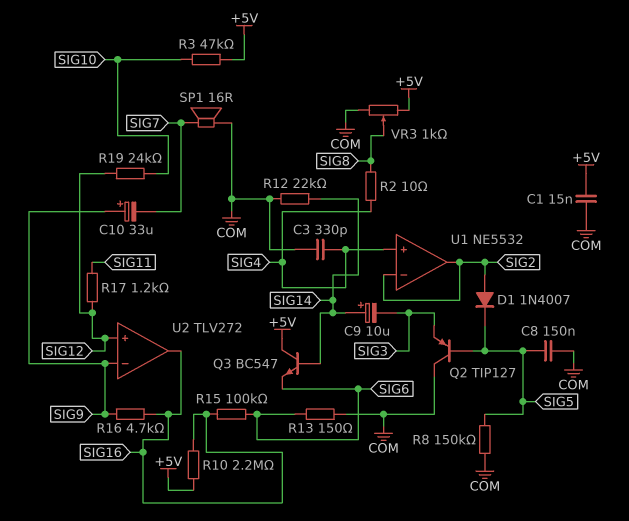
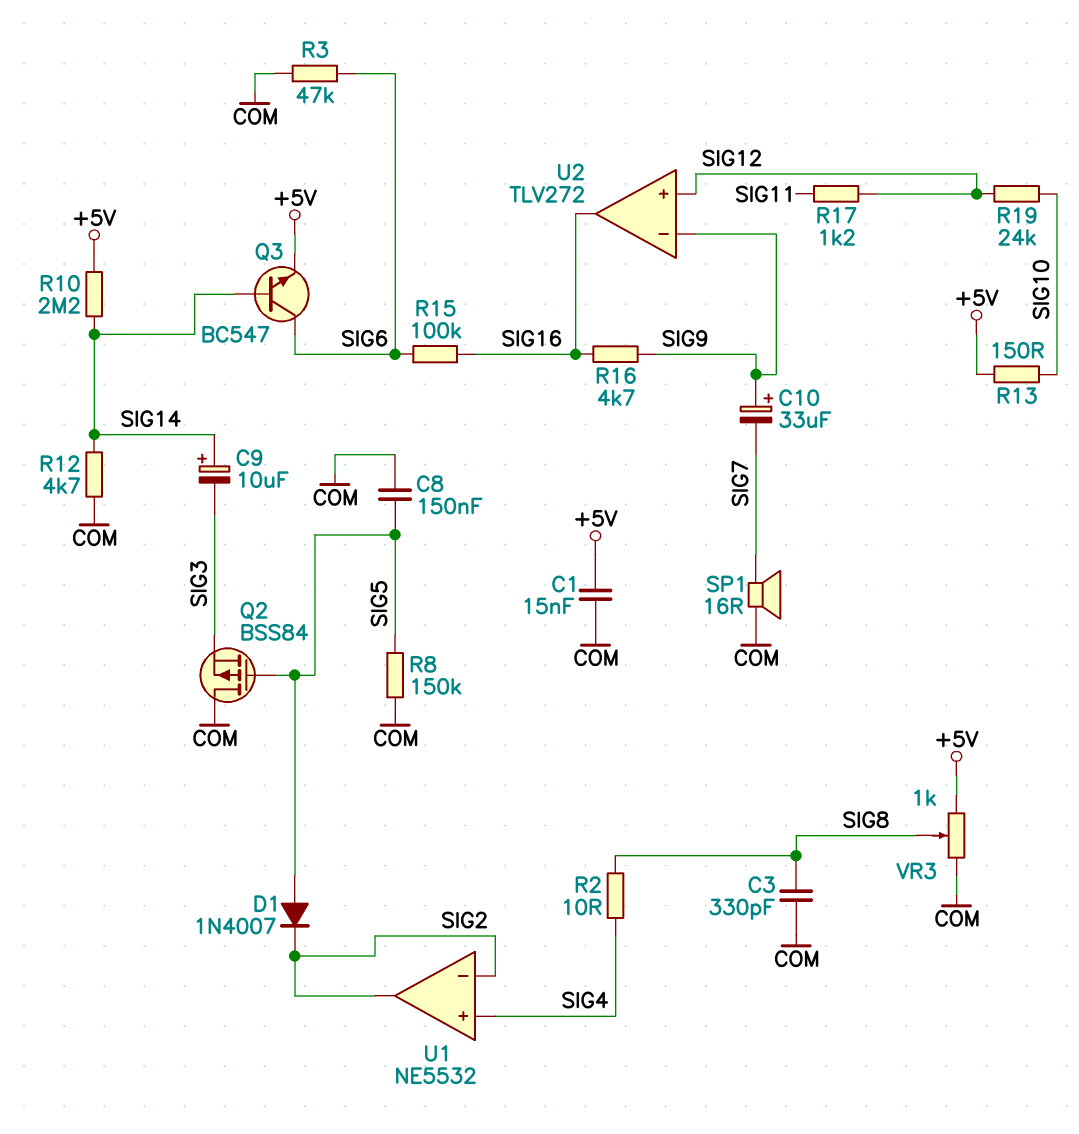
C3: 330pF (COM, SIG4) -> 330pF (COM, SIG8)
D1: diode 1N4007 (A SIG2, K SIG5) -> diode 1N4007 (A SIG5, K SIG2)
Q2: PNP TIP127 (B SIG5, C COM, E SIG3) -> PMOS BSS84 (G SIG5, D COM, S SIG3)
Q3: NPN BC547 (B SIG14, C +5V, E SIG6) -> NPN BC547 (B SIG14, C SIG6, E +5V)
R3: 47k (+5V, SIG10) -> 47k (COM, SIG6)
R10: 2.2M (+5V, SIG16) -> 2.2M (+5V, SIG14)
R12: 22k (COM, SIG14) -> 4.7k (COM, SIG14)
R13: 150 (COM, SIG6) -> 150 (+5V, SIG10)

